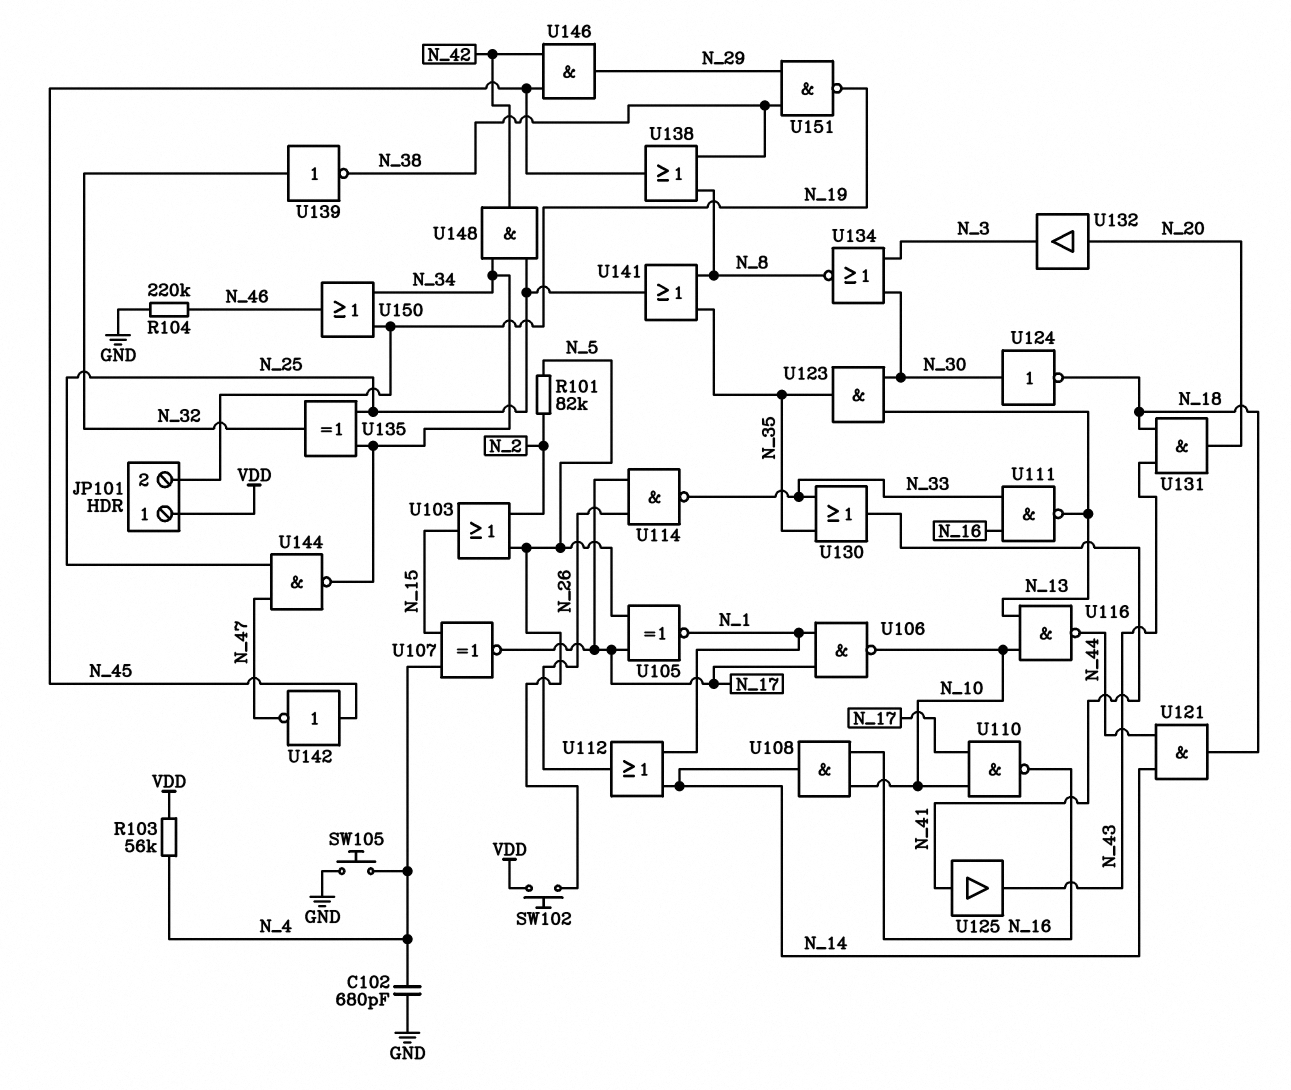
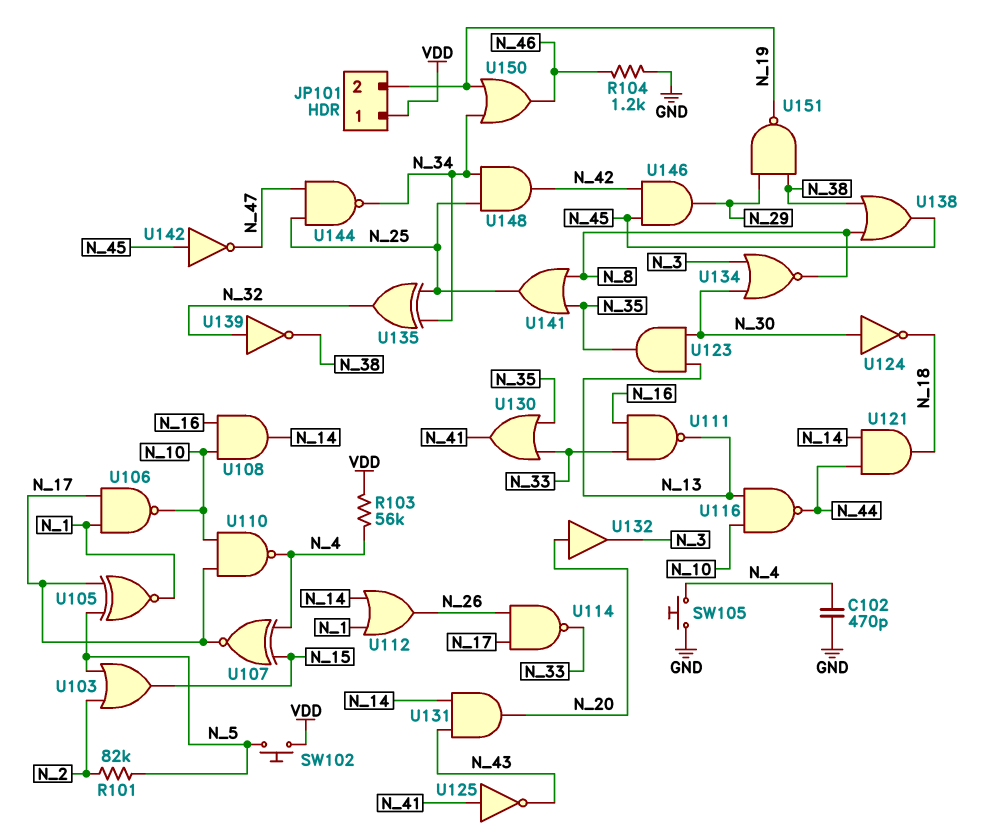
C102: 680pF (GND, N_4) -> 470pF (GND, N_4)
R104: 220k (GND, N_46) -> 1.2k (GND, N_46)
U110: NAND (in N_10, in N_17, out N_16) -> NAND (in N_10, in N_17, out N_4)
U125: buffer (in N_41, out N_43) -> NOT (in N_41, out N_43)
U131: AND (in N_18, in N_43, out N_20) -> AND (in N_14, in N_43, out N_20)

